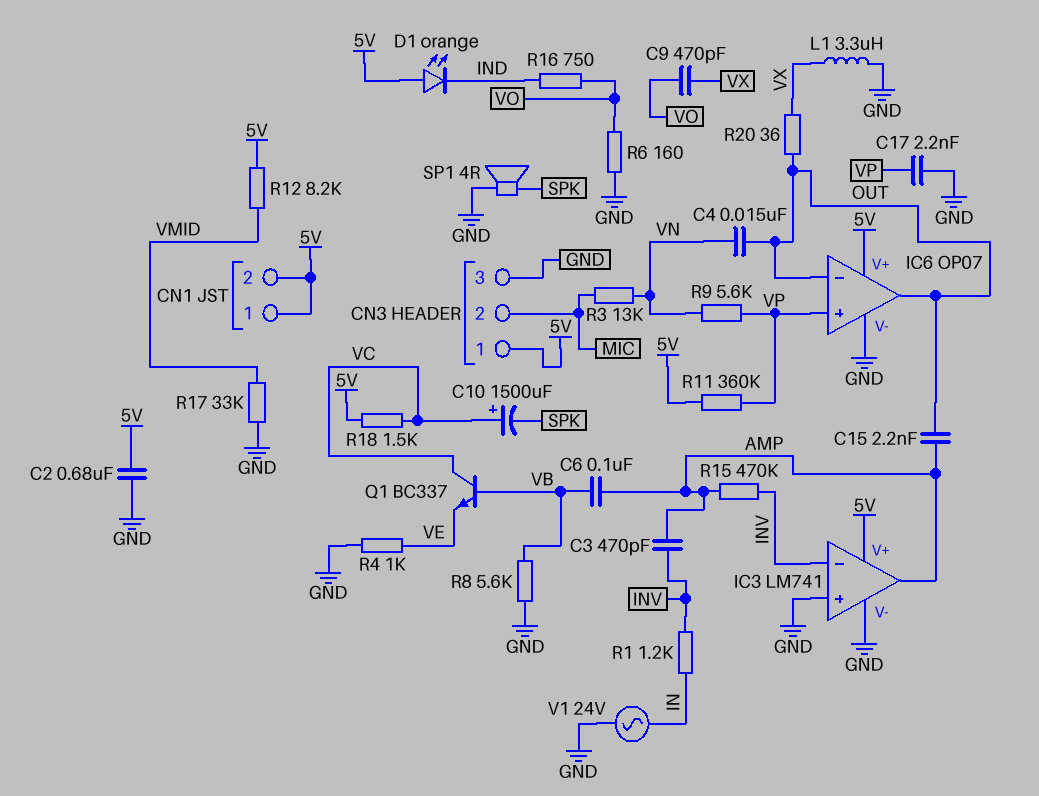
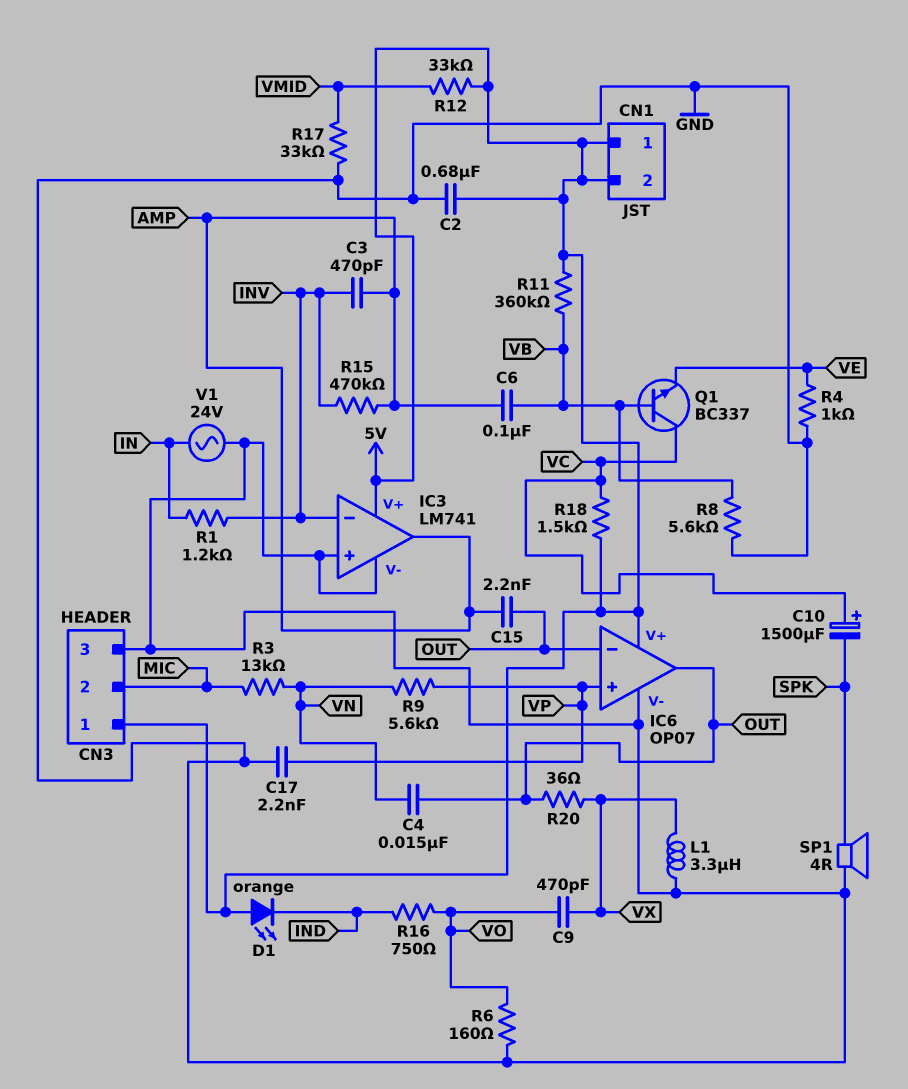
R11: 360k (5V, VP) -> 360k (5V, VB)
R12: 8.2k (5V, VMID) -> 33k (5V, VMID)

